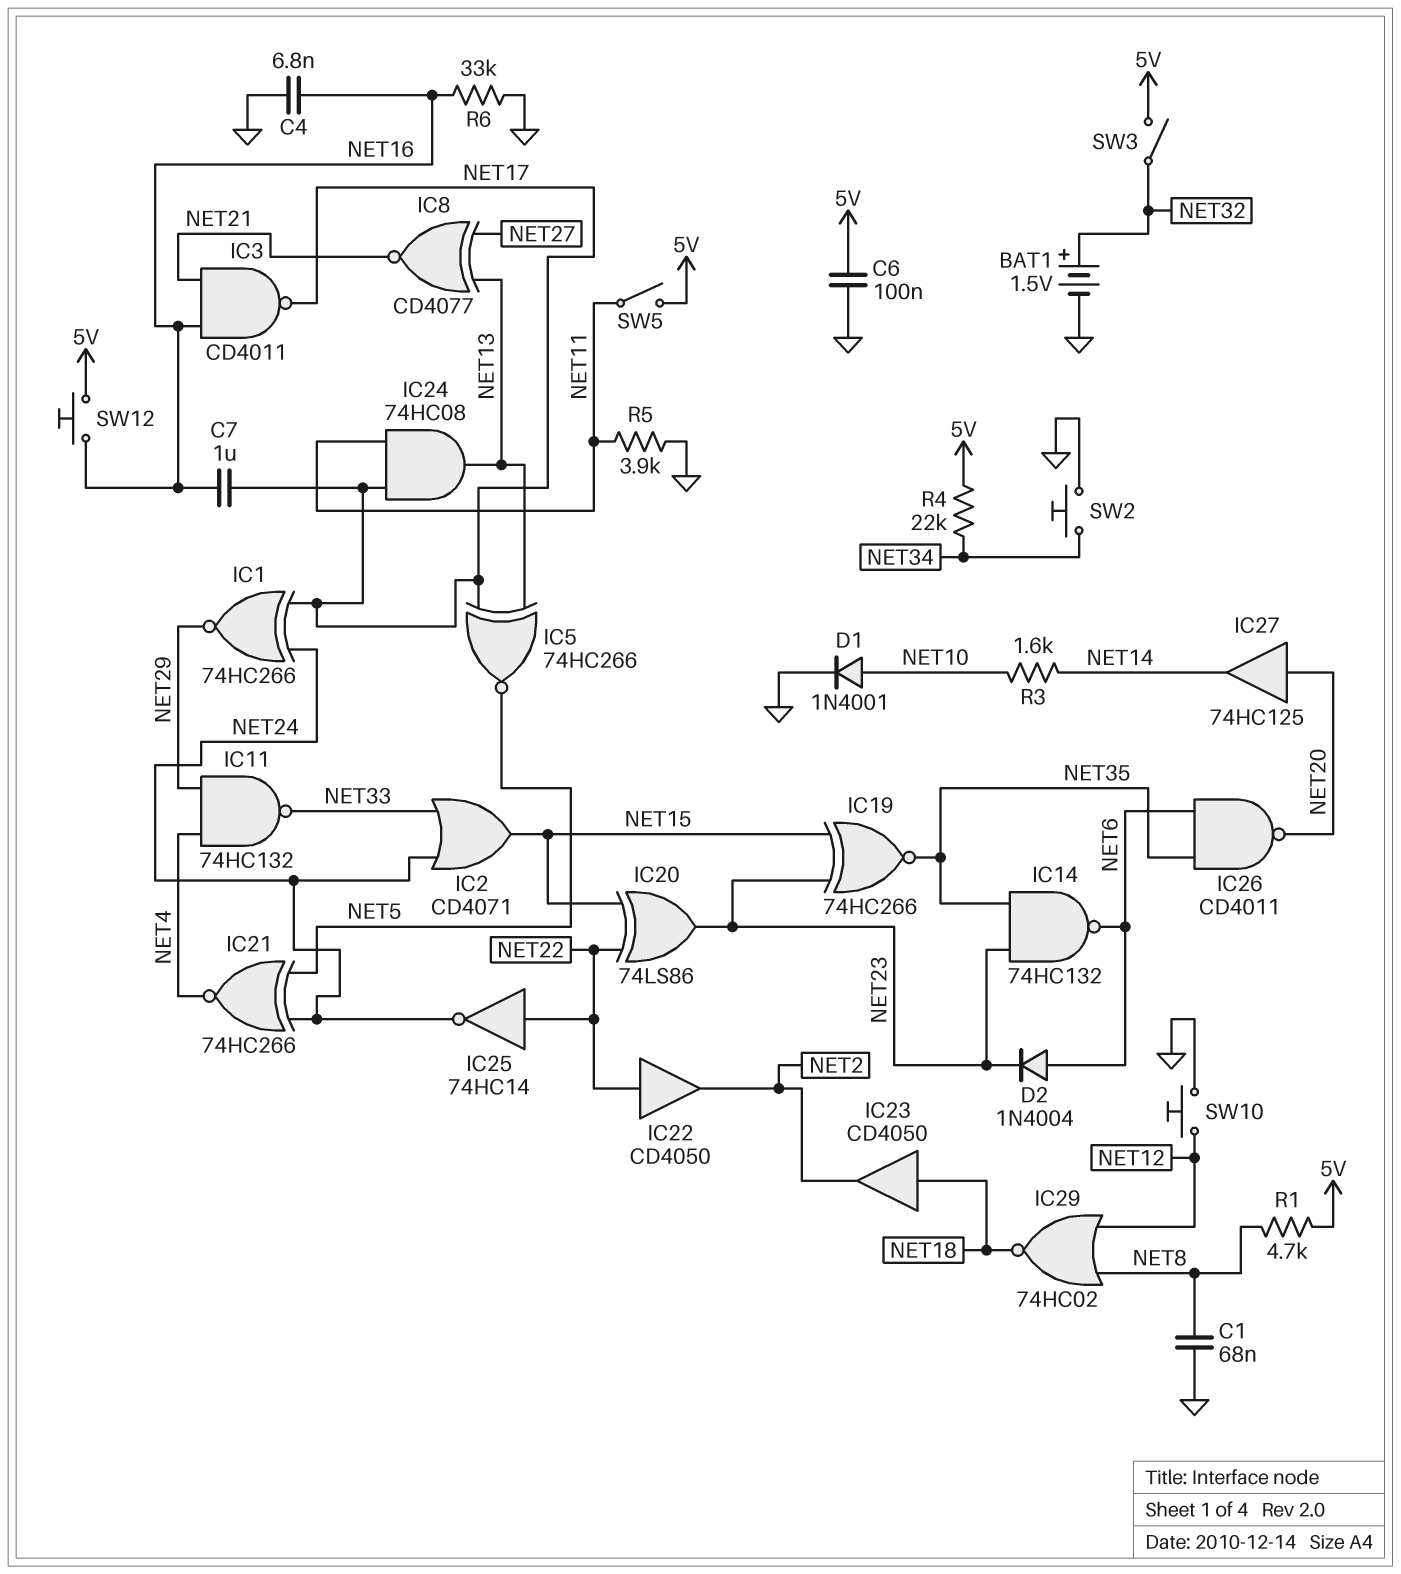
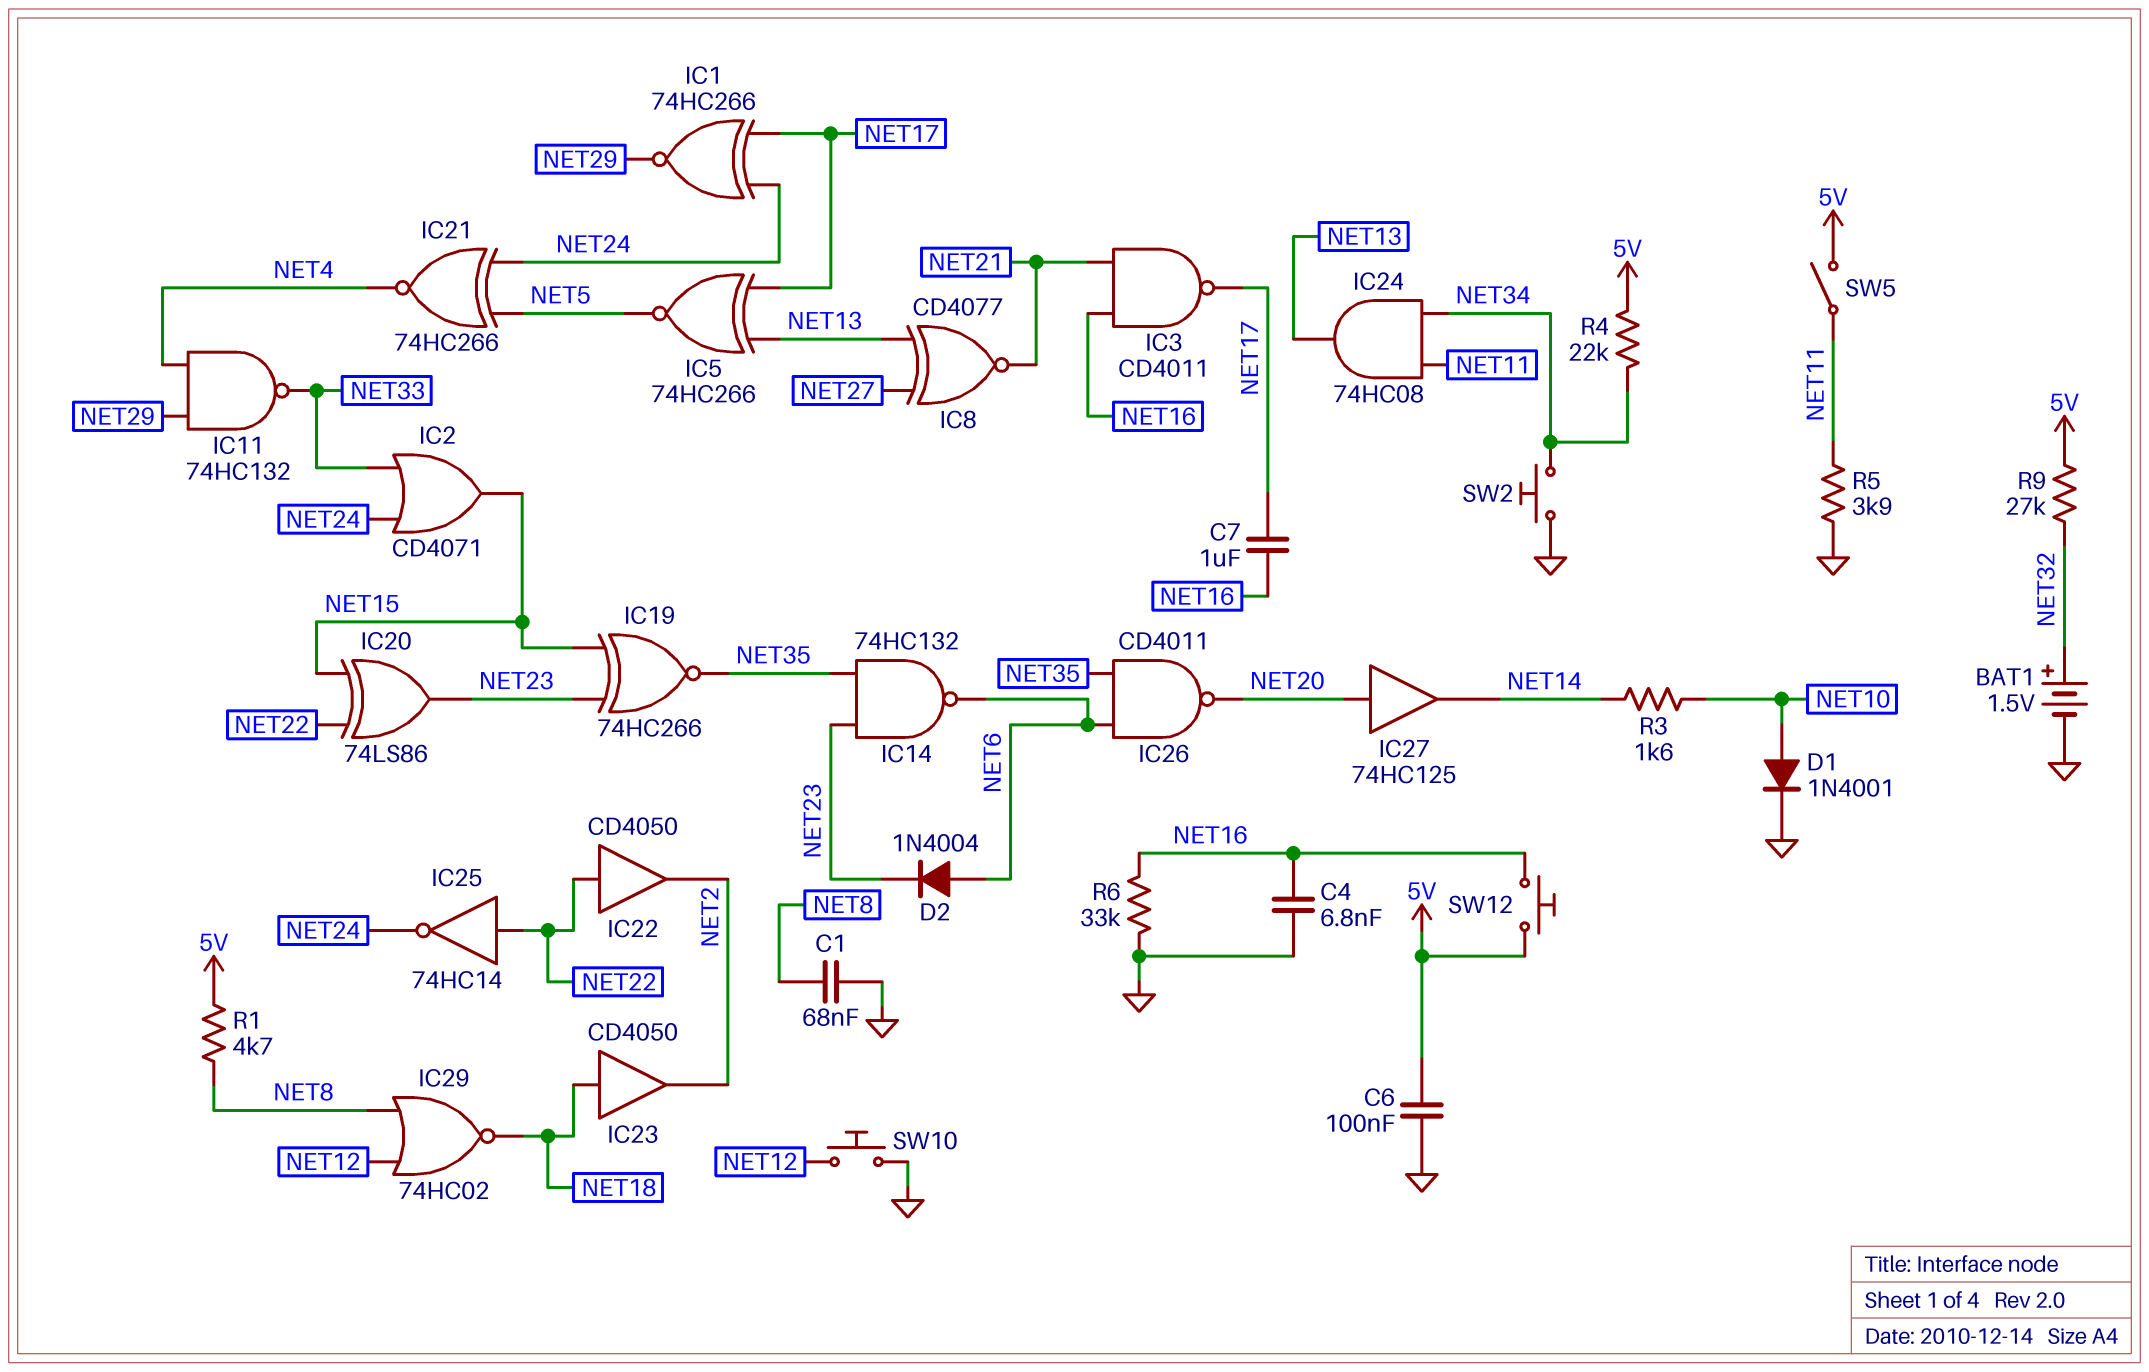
IC24: AND 74HC08 (in NET11, in NET17, out NET13) -> AND 74HC08 (in NET11, in NET34, out NET13)
R9: none -> 27k (5V, NET32)
SW3: switch (5V, NET32) -> none

